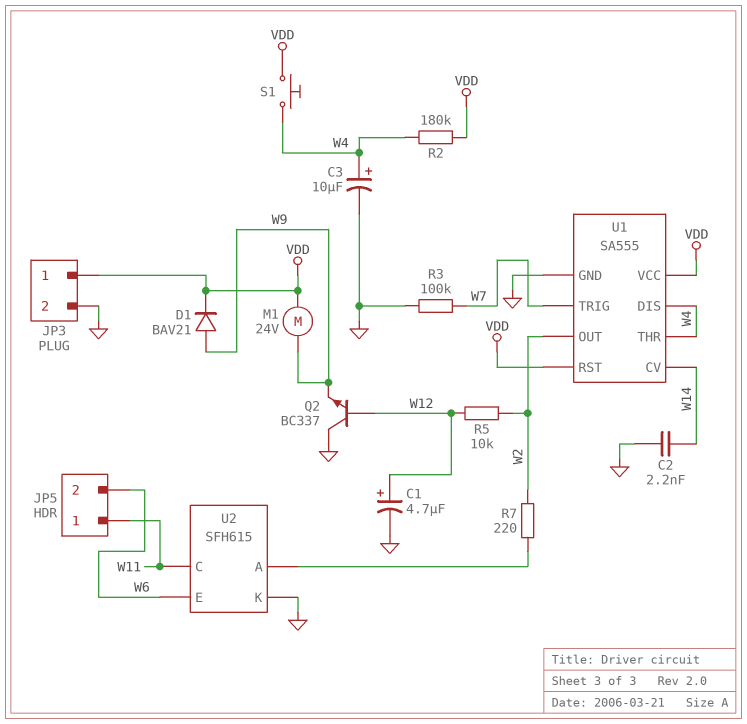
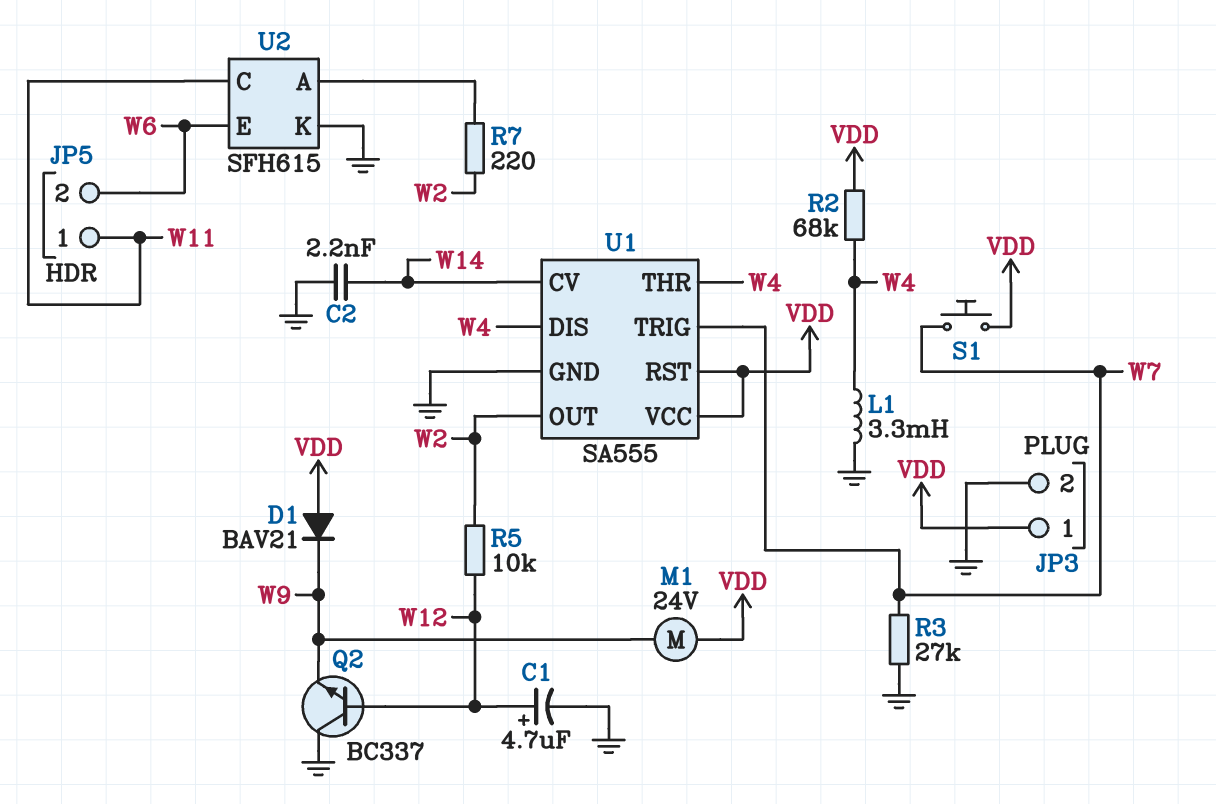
C3: 10uF (plus W4, minus GND) -> none
D1: diode BAV21 (A W9, K VDD) -> diode BAV21 (A VDD, K W9)
L1: none -> 3.3mH (GND, W4)
R2: 180k (VDD, W4) -> 68k (VDD, W4)
R3: 100k (GND, W7) -> 27k (GND, W7)
S1: button (VDD, W4) -> button (VDD, W7)

